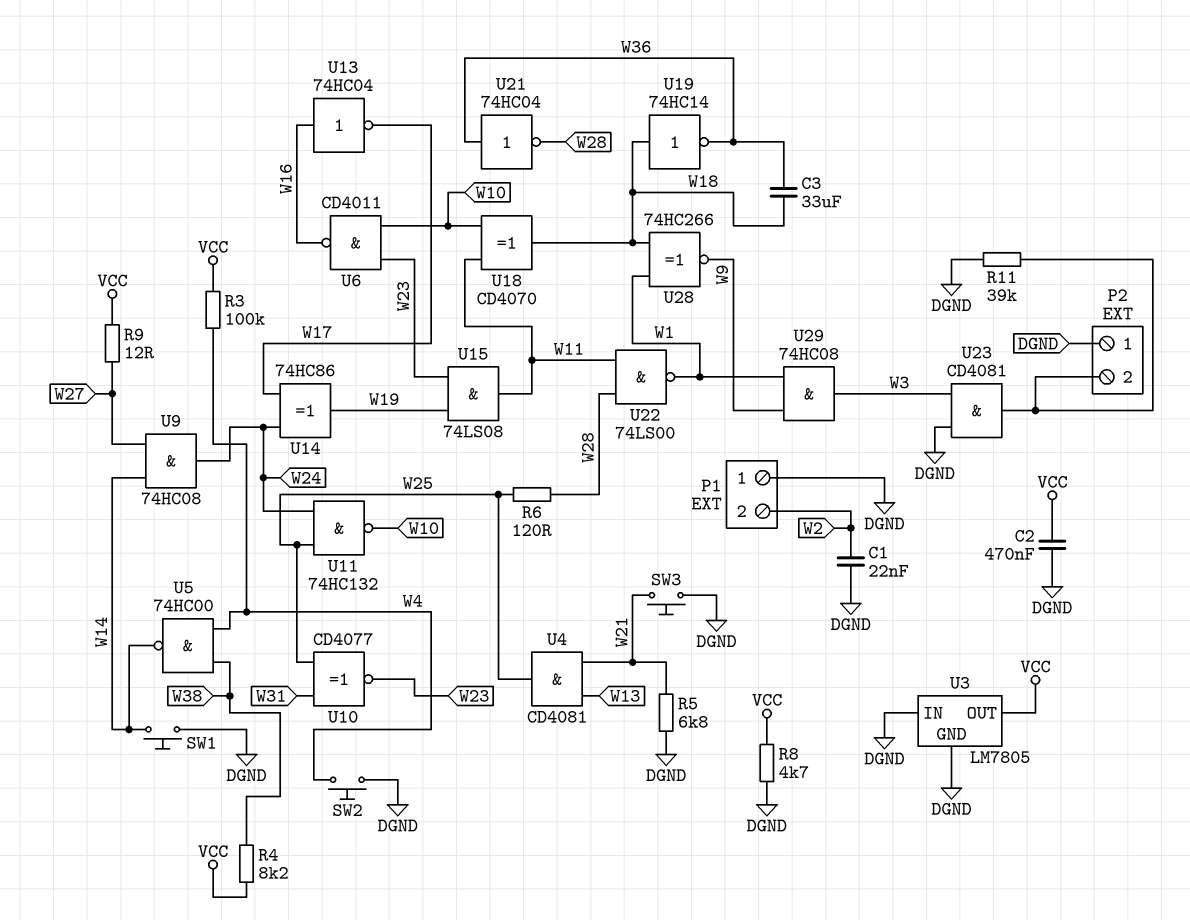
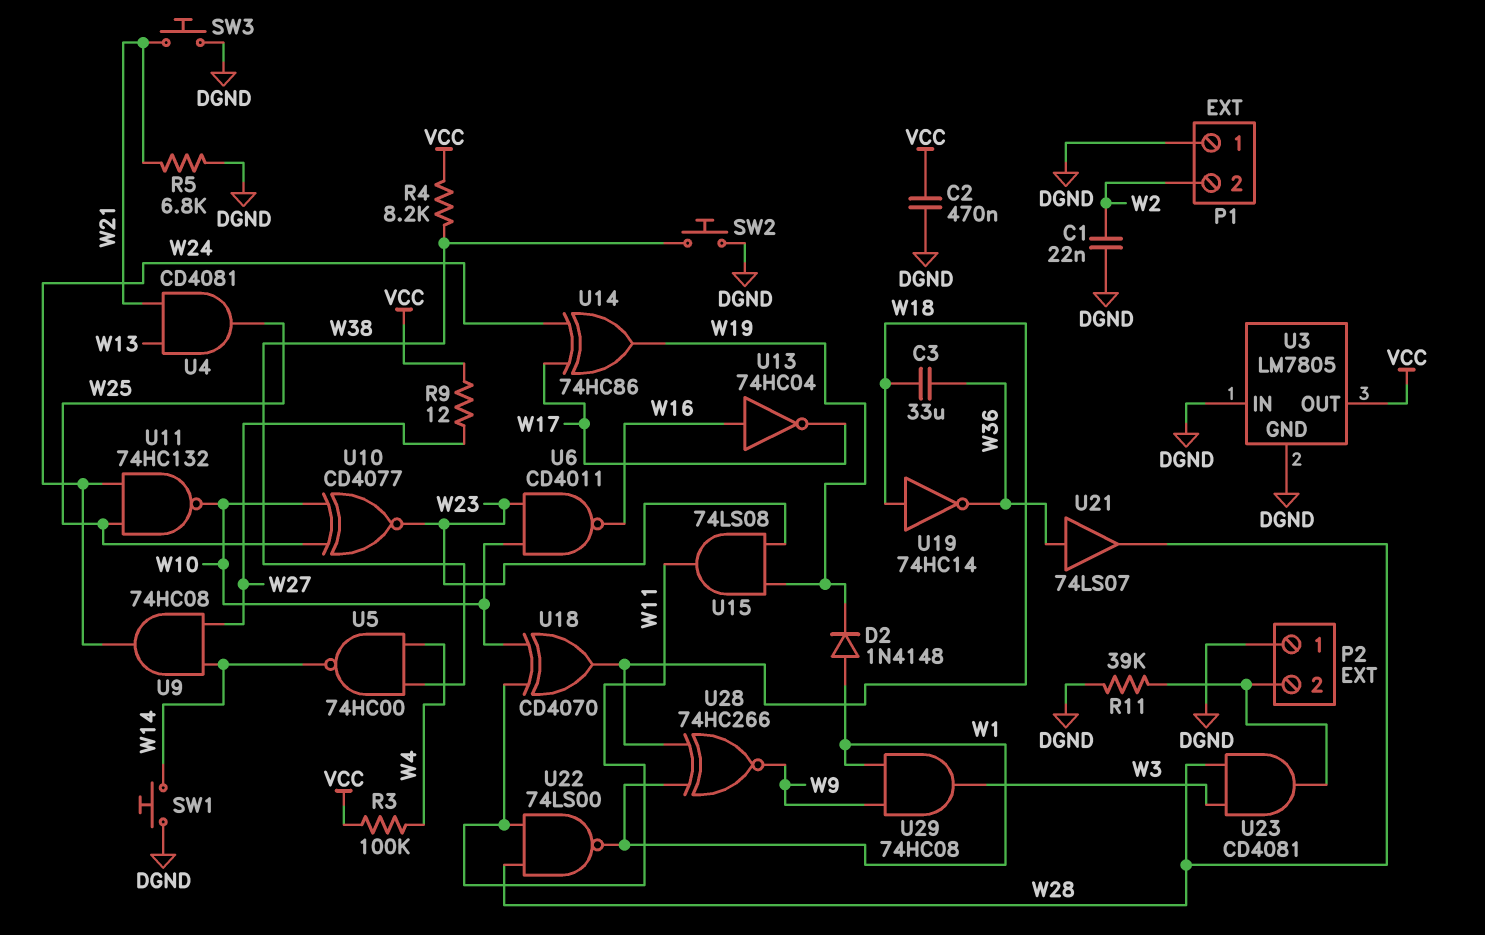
D2: none -> diode 1N4148 (A W1, K W19)
R6: 120 (W25, W28) -> none
R8: 4.7k (DGND, VCC) -> none
SW2: button (DGND, W4) -> button (DGND, W38)
U10: XNOR CD4077 (in W25, in W31, out W23) -> XNOR CD4077 (in W10, in W25, out W23)
U21: NOT 74HC04 (in W36, out W28) -> buffer 74LS07 (in W36, out W28)
U23: AND CD4081 (in DGND, in W3, out P2/2) -> AND CD4081 (in W3, in W28, out P2/2)

